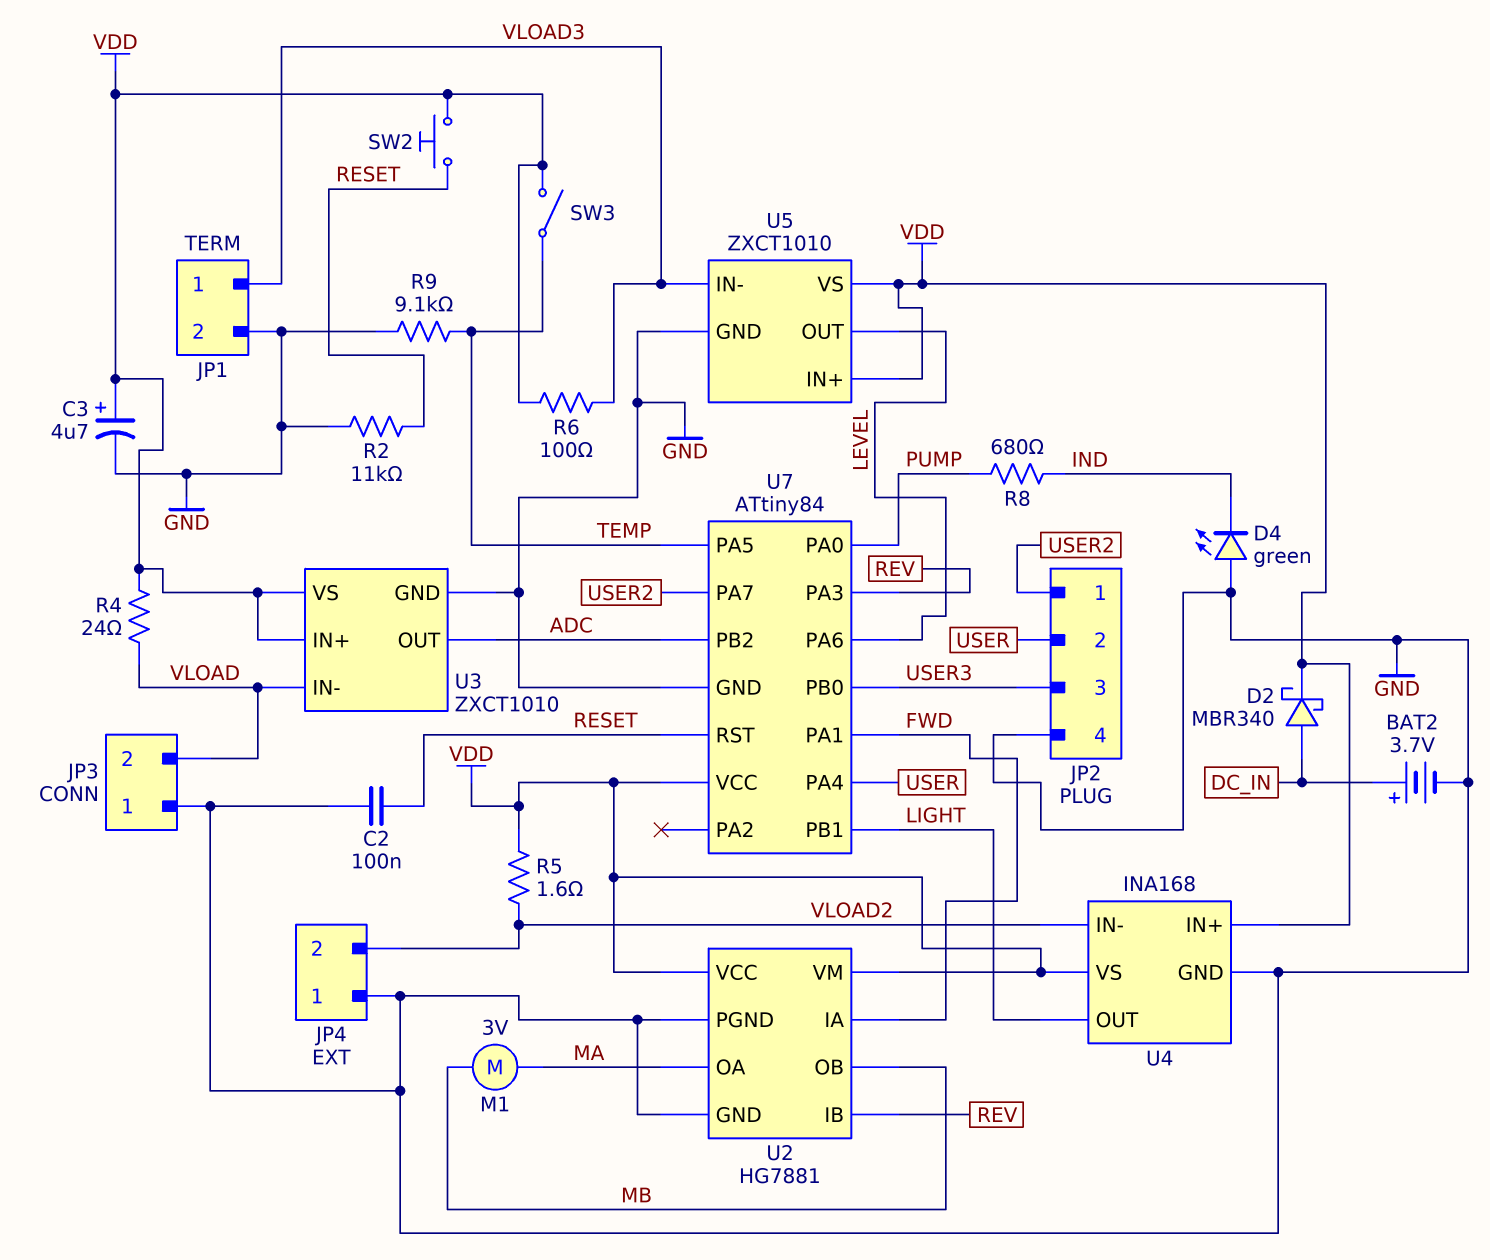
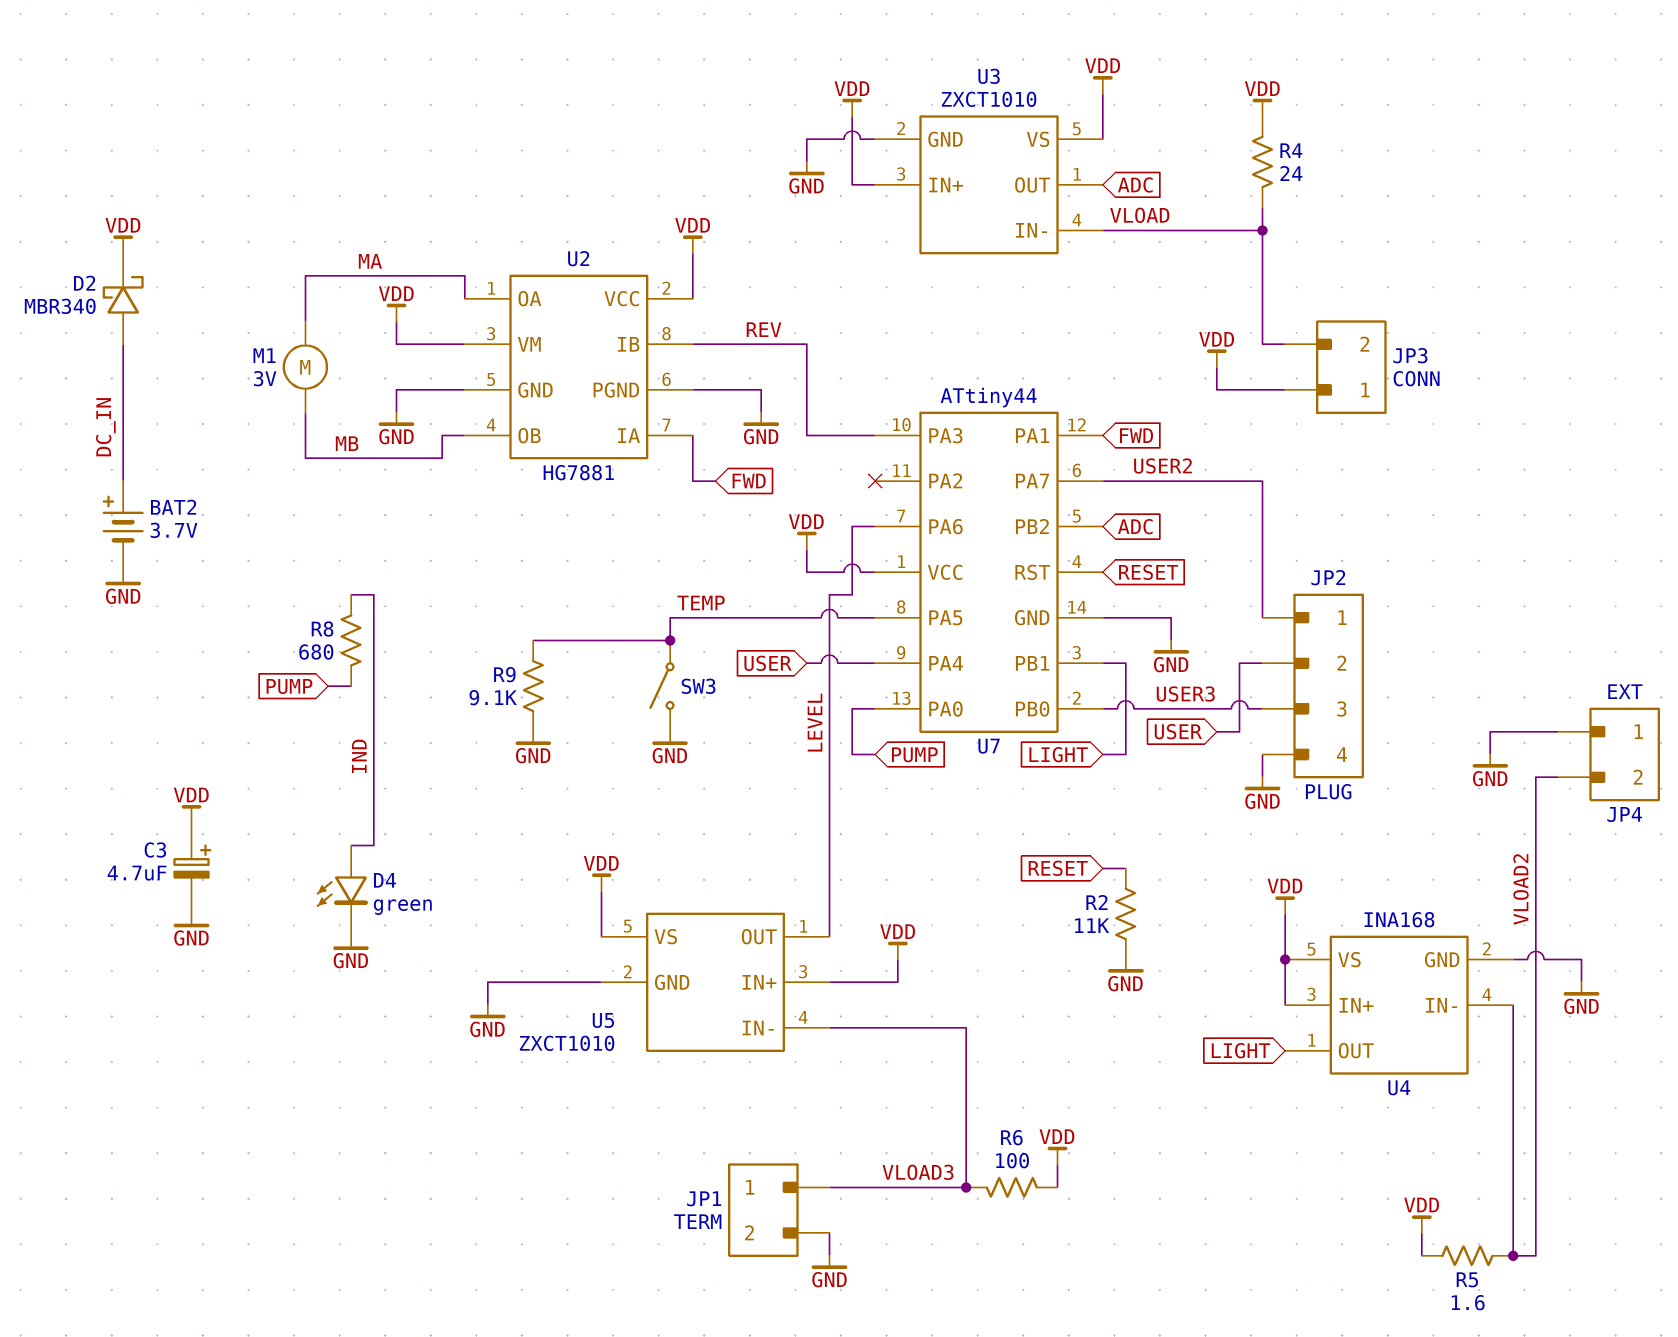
C2: 100nF (GND, RESET) -> none
D4: LED green (A GND, K IND) -> LED green (A IND, K GND)
JP3 pin 1: GND -> VDD
SW2: button (RESET, VDD) -> none
SW3: switch (TEMP, VDD) -> switch (GND, TEMP)
U7: ATtiny84 -> ATtiny44

